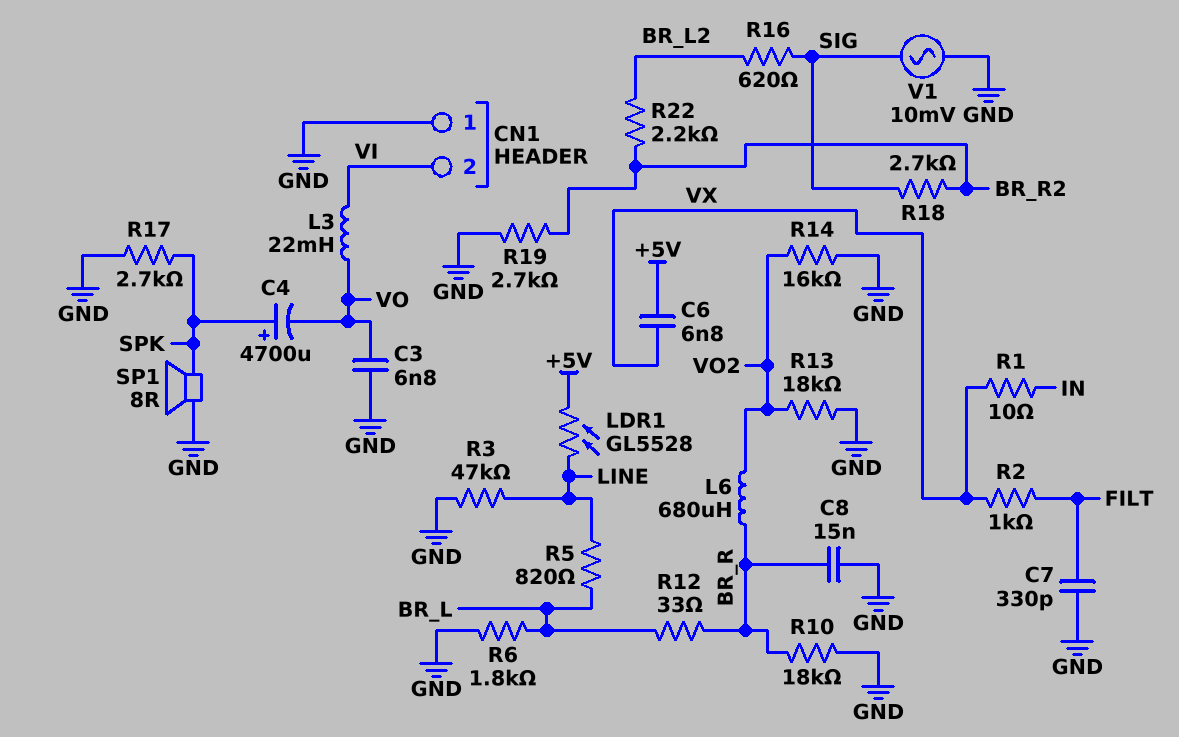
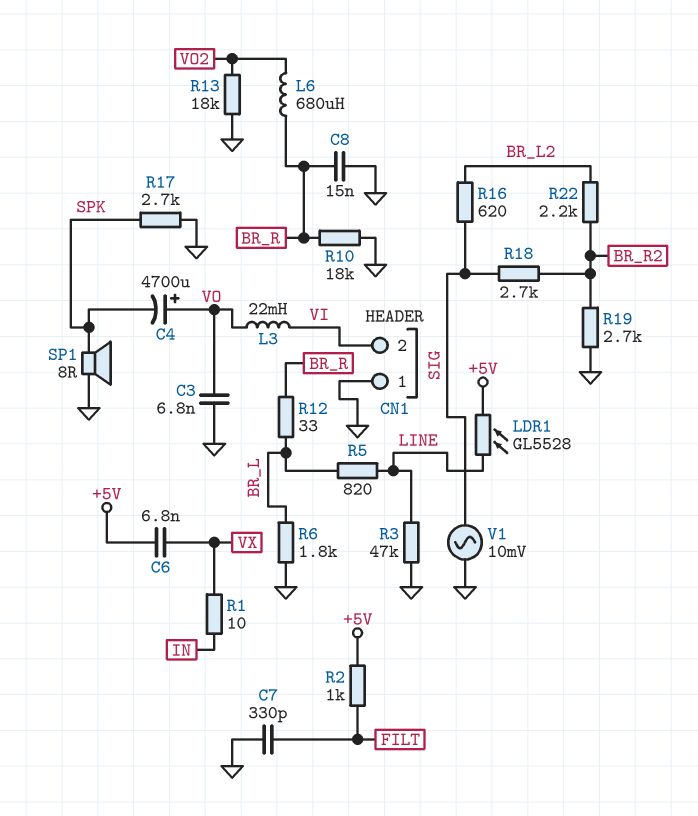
C4: 4700uF (plus SPK, minus VO) -> 4700uF (plus VO, minus SPK)
R2: 1k (FILT, VX) -> 1k (+5V, FILT)
R14: 16k (GND, VO2) -> none

